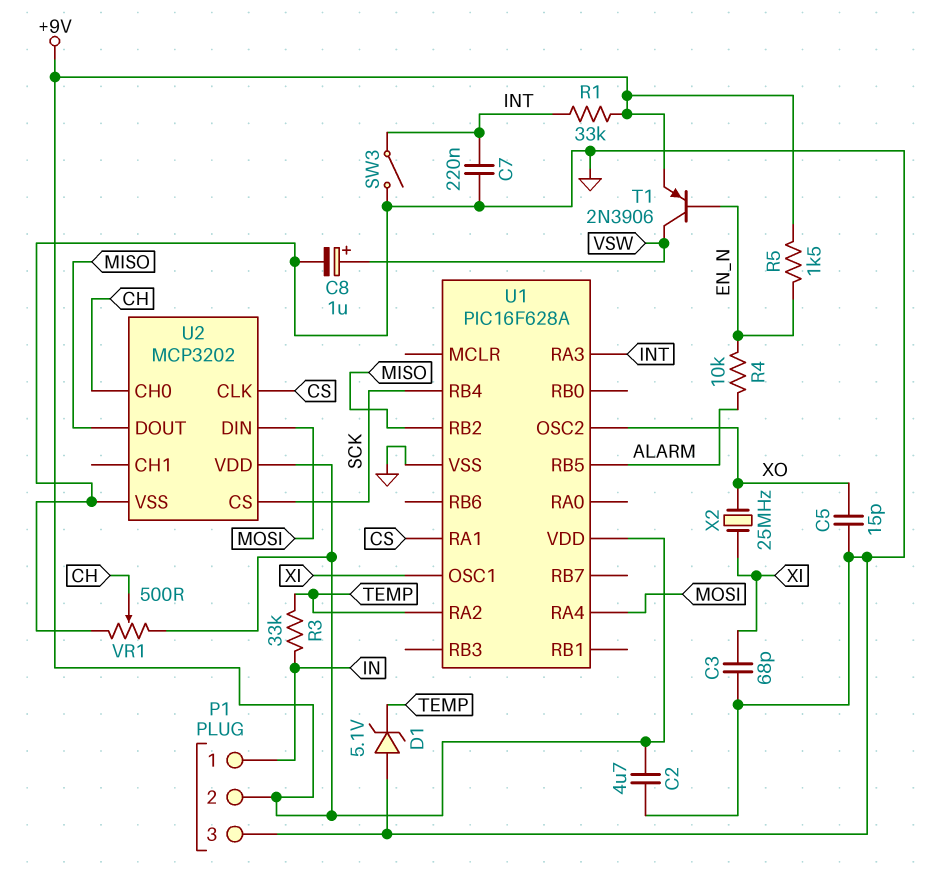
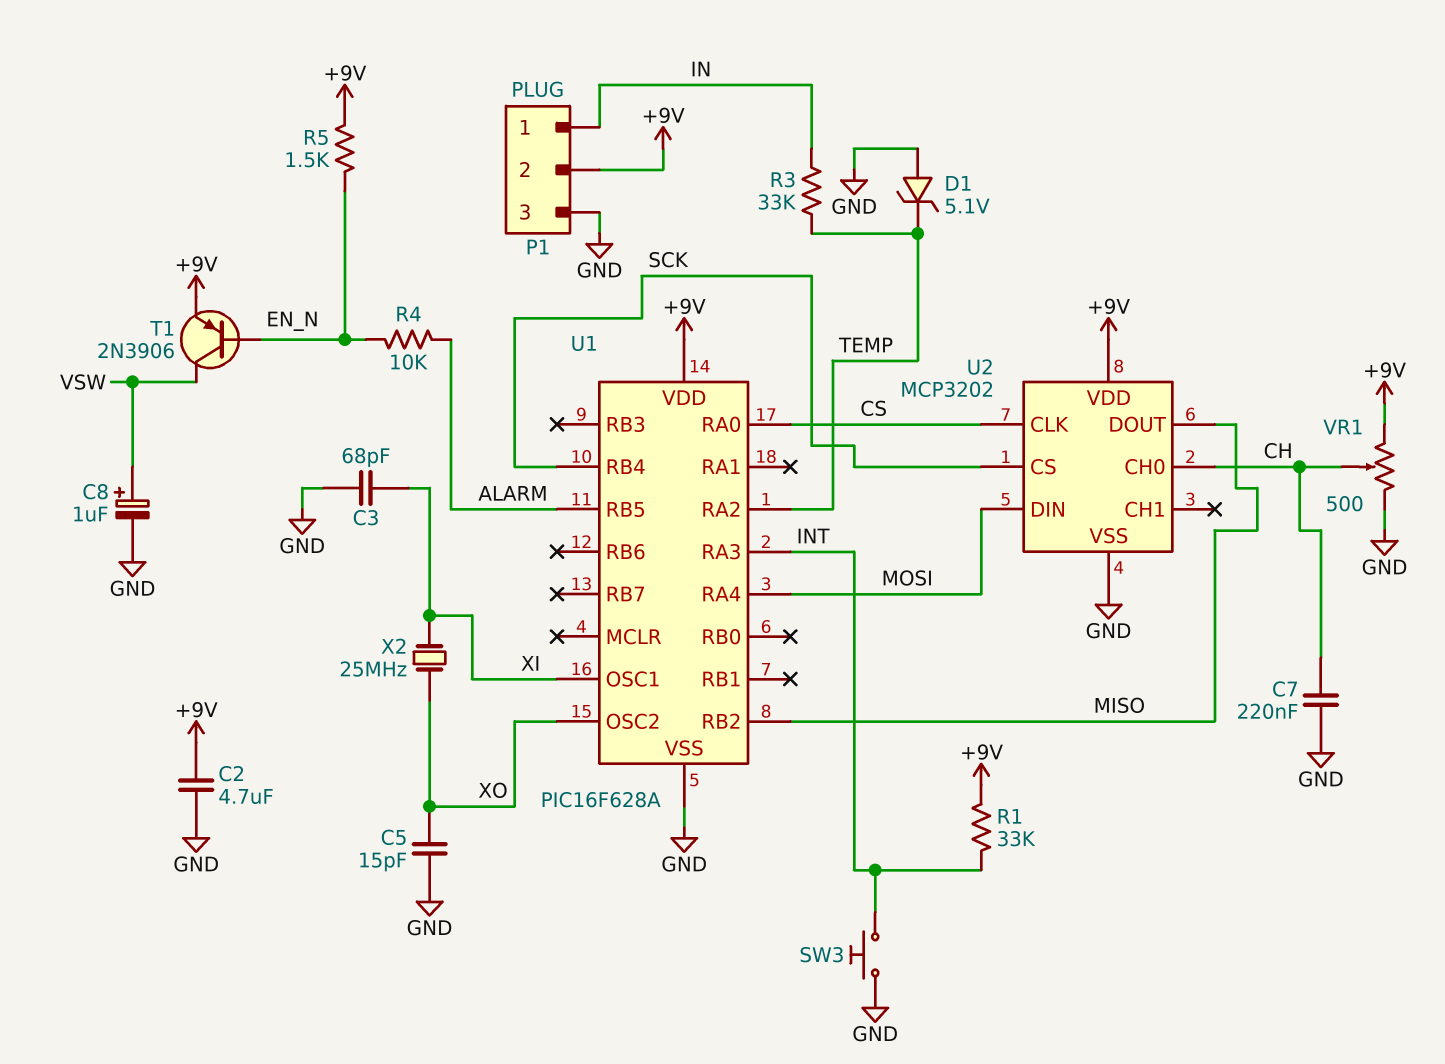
C7: 220nF (GND, INT) -> 220nF (CH, GND)
SW3: switch (GND, INT) -> button (GND, INT)
U1 pin RA0: none -> CS
U1 pin RA1: CS -> none

